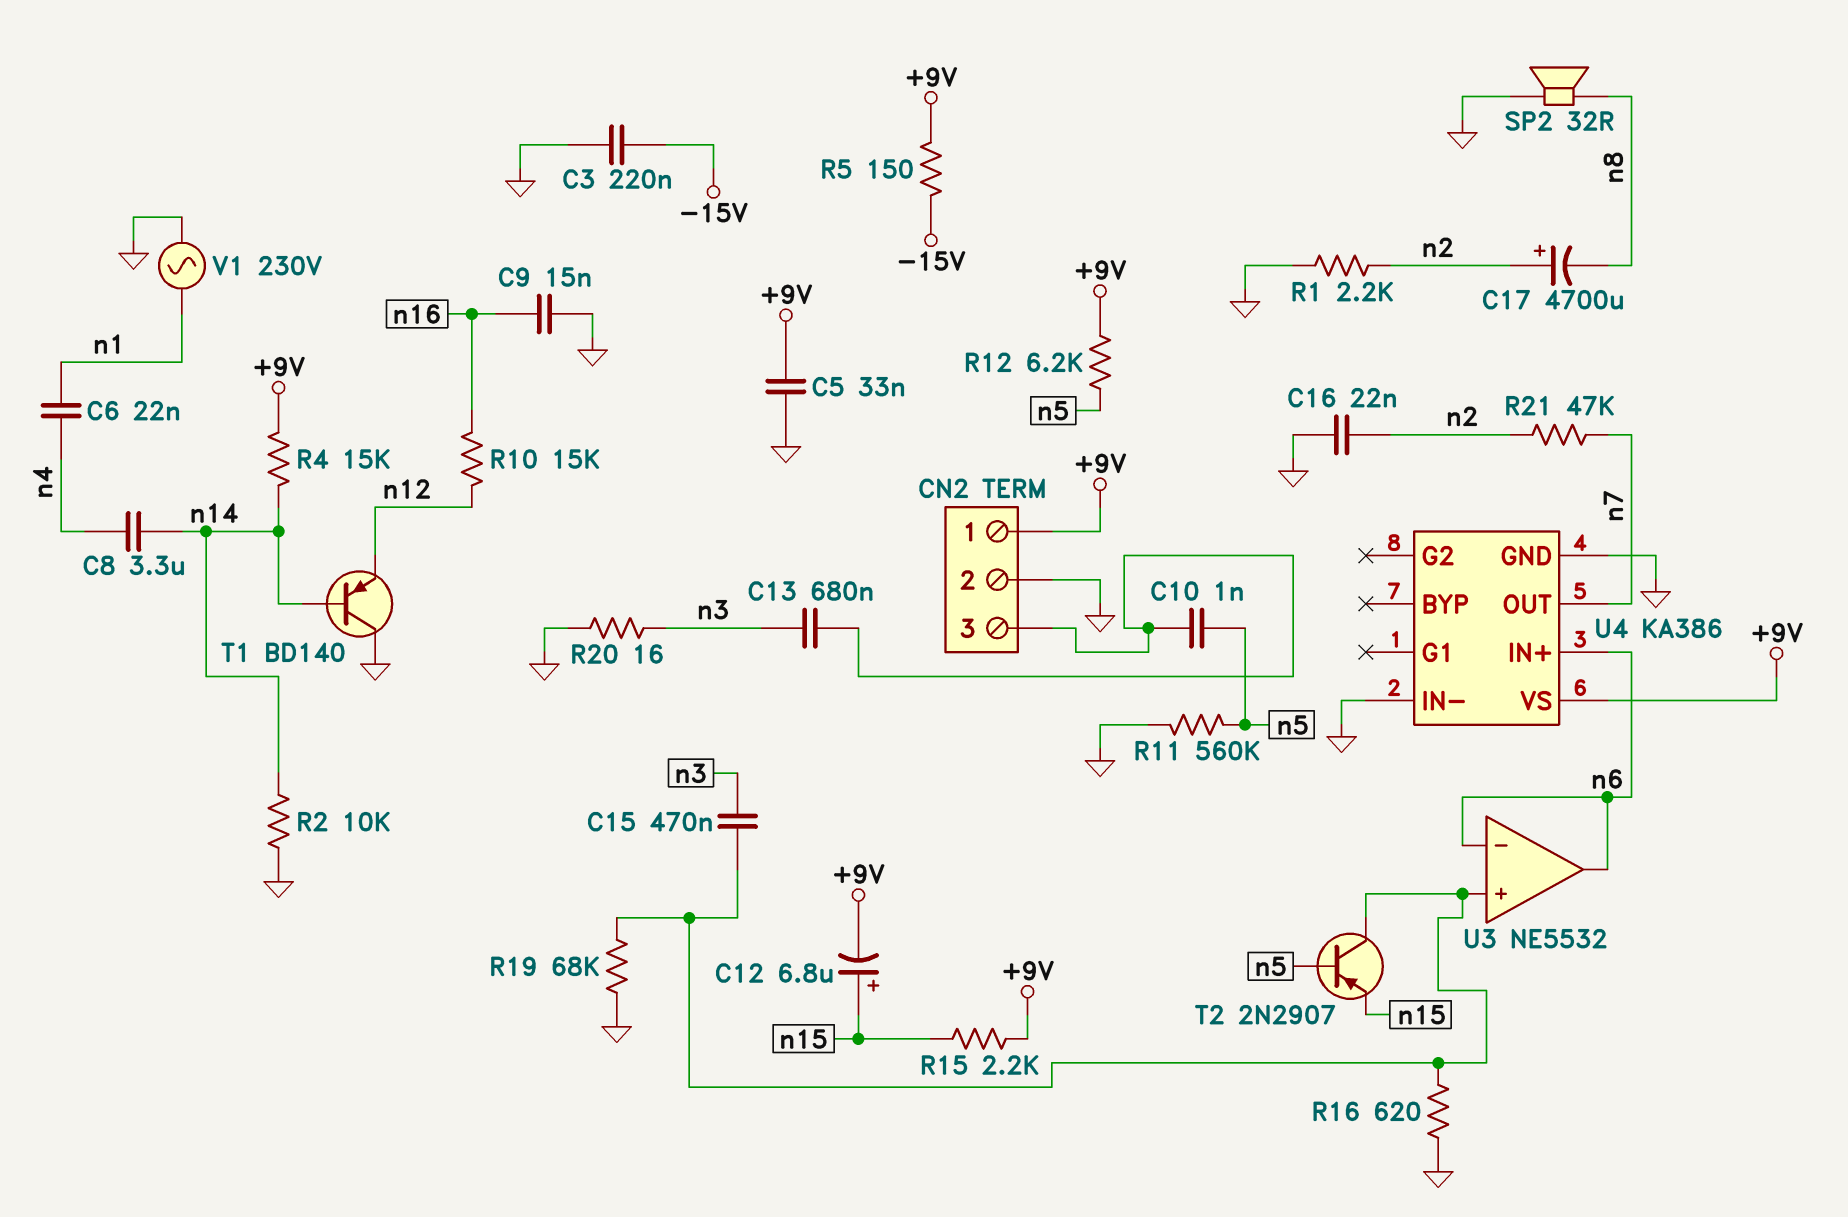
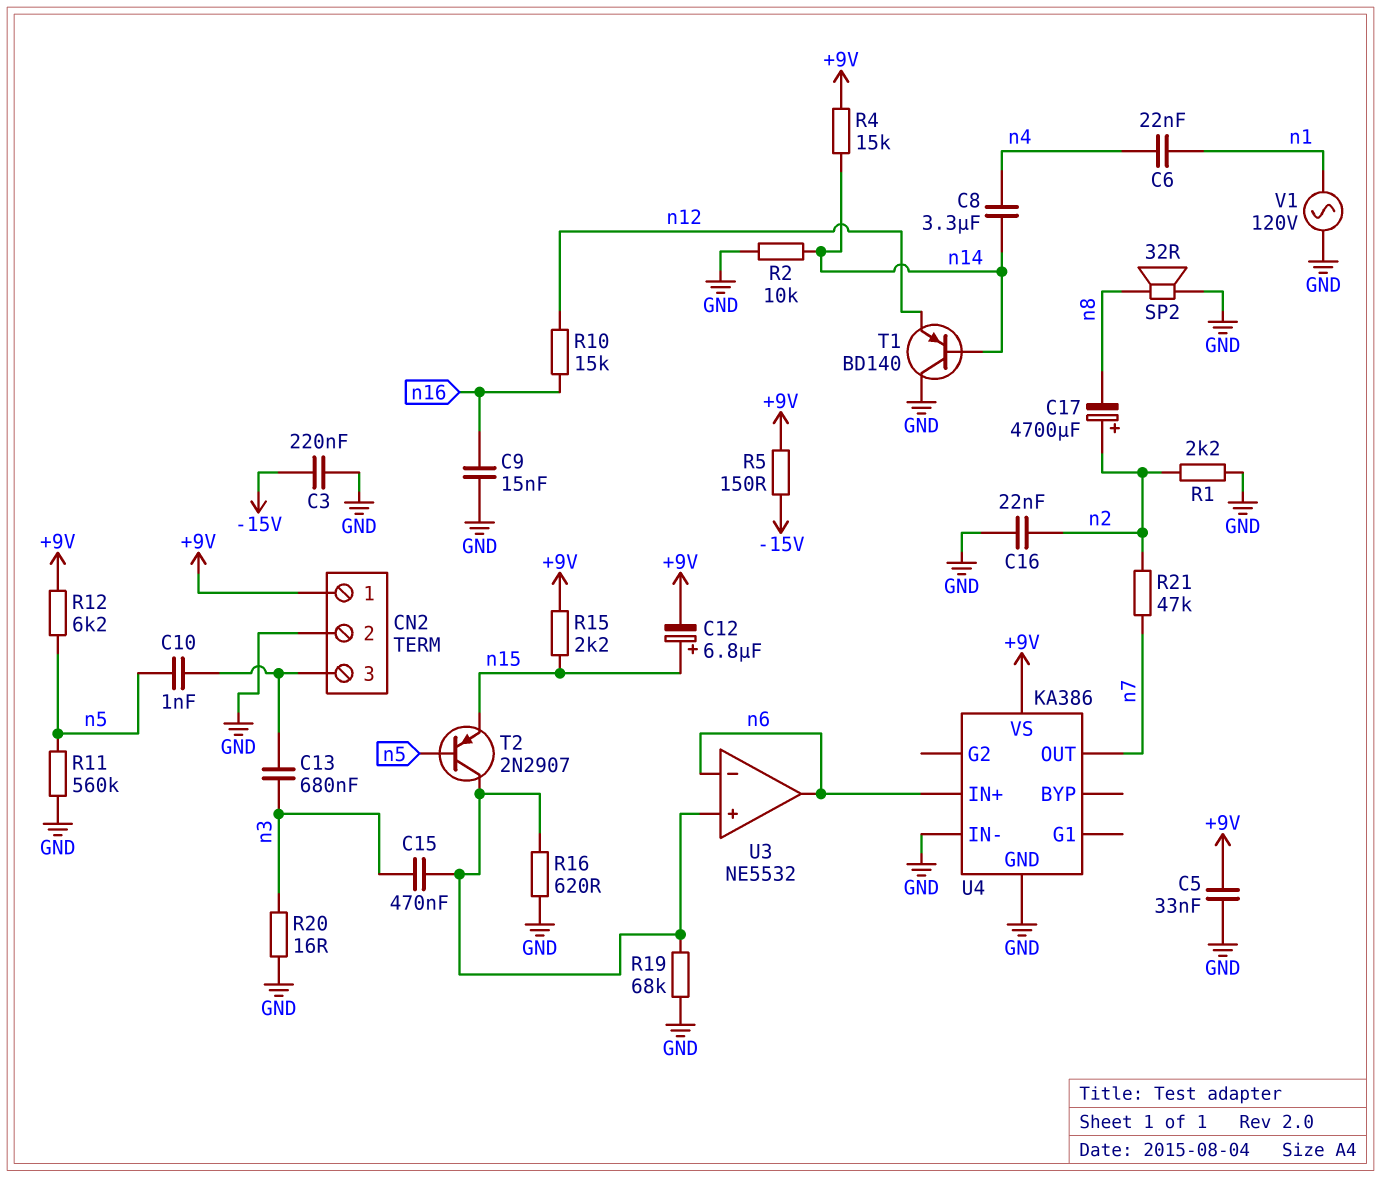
V1: AC 230V (GND, n1) -> AC 120V (GND, n1)

